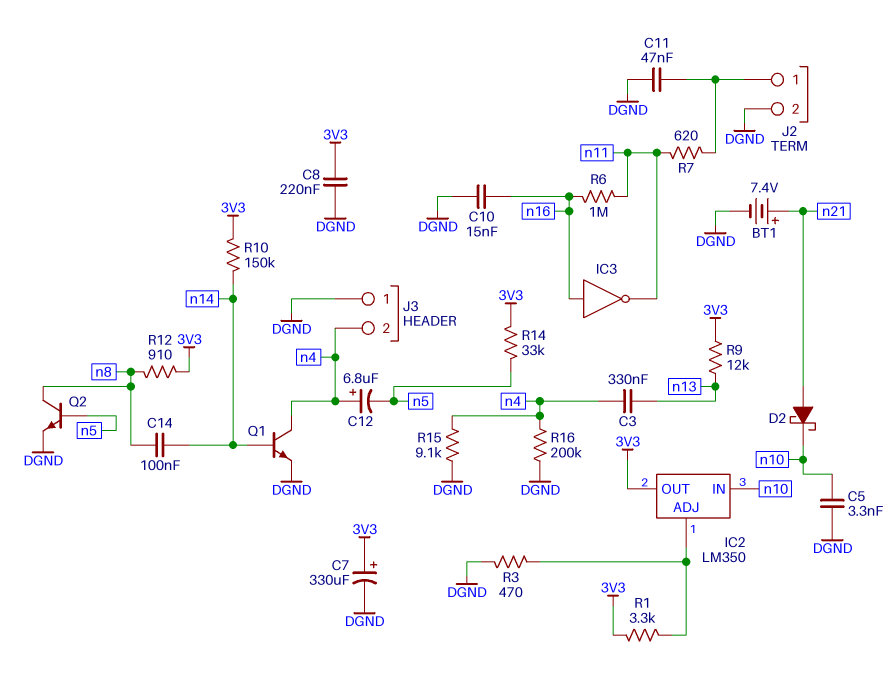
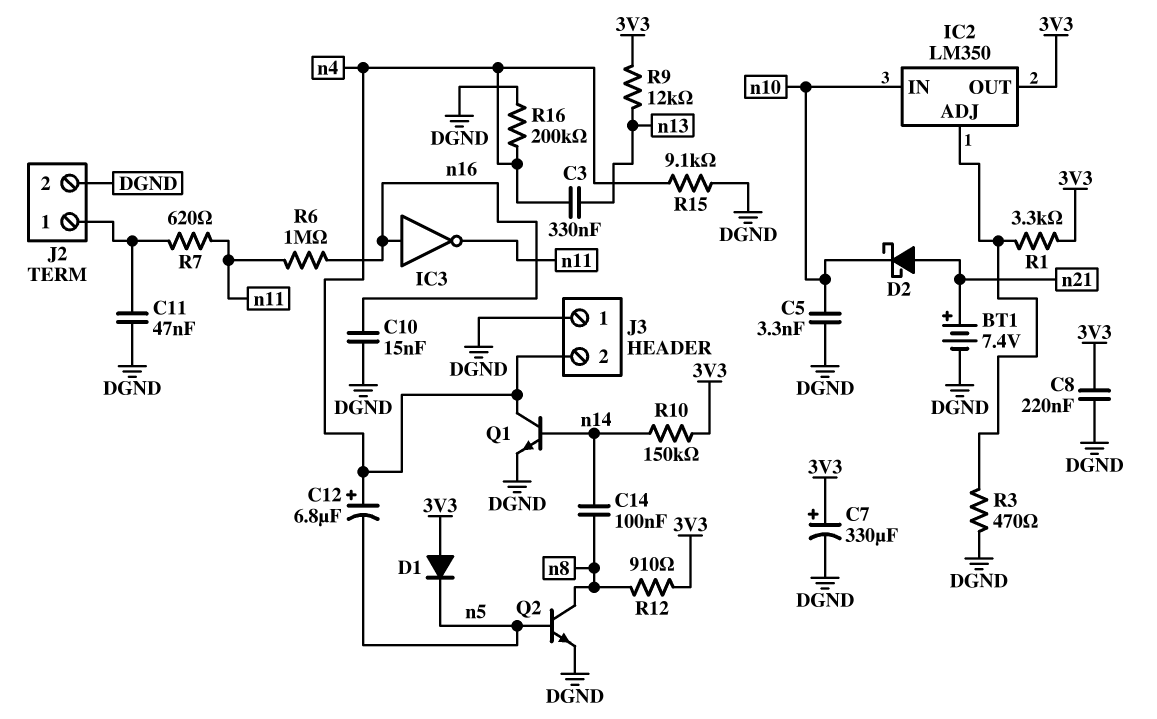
D1: none -> diode (A 3V3, K n5)
R14: 33k (3V3, n5) -> none

